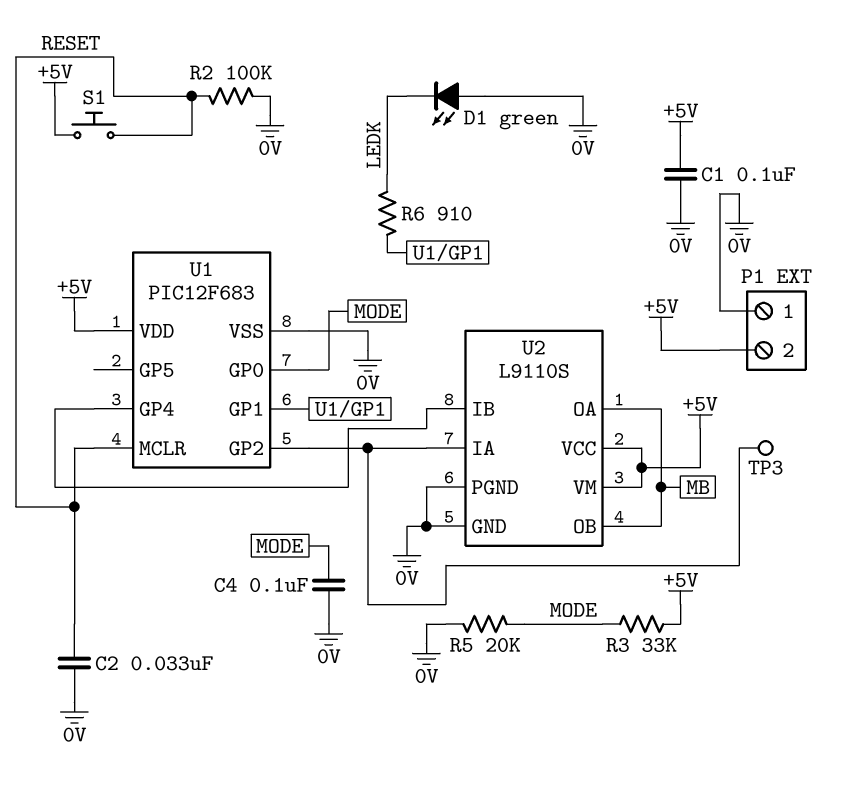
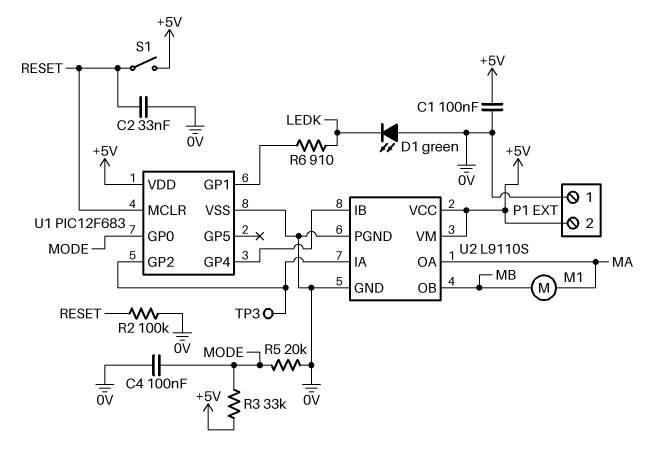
M1: none -> motor (MA, MB)
S1: button (+5V, RESET) -> switch (+5V, RESET)
U2 pin OA: MB -> MA

